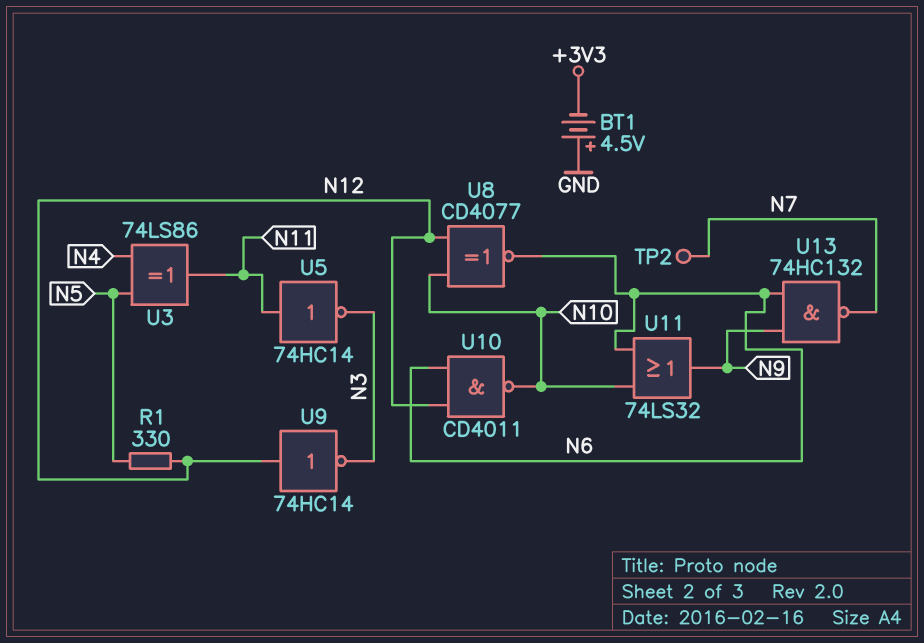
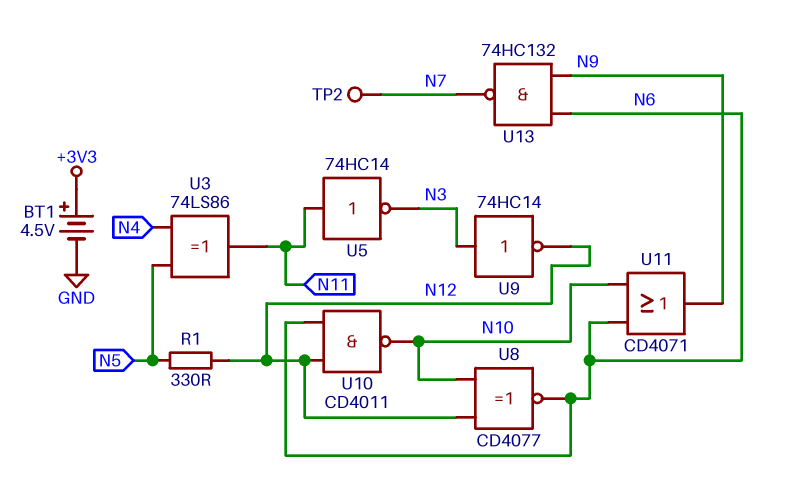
BT1: 4.5V (plus GND, minus +3V3) -> 4.5V (plus +3V3, minus GND)
U9: NOT 74HC14 (in N12, out N3) -> NOT 74HC14 (in N3, out N12)
U11: OR 74LS32 (in N6, in N10, out N9) -> OR CD4071 (in N6, in N10, out N9)

